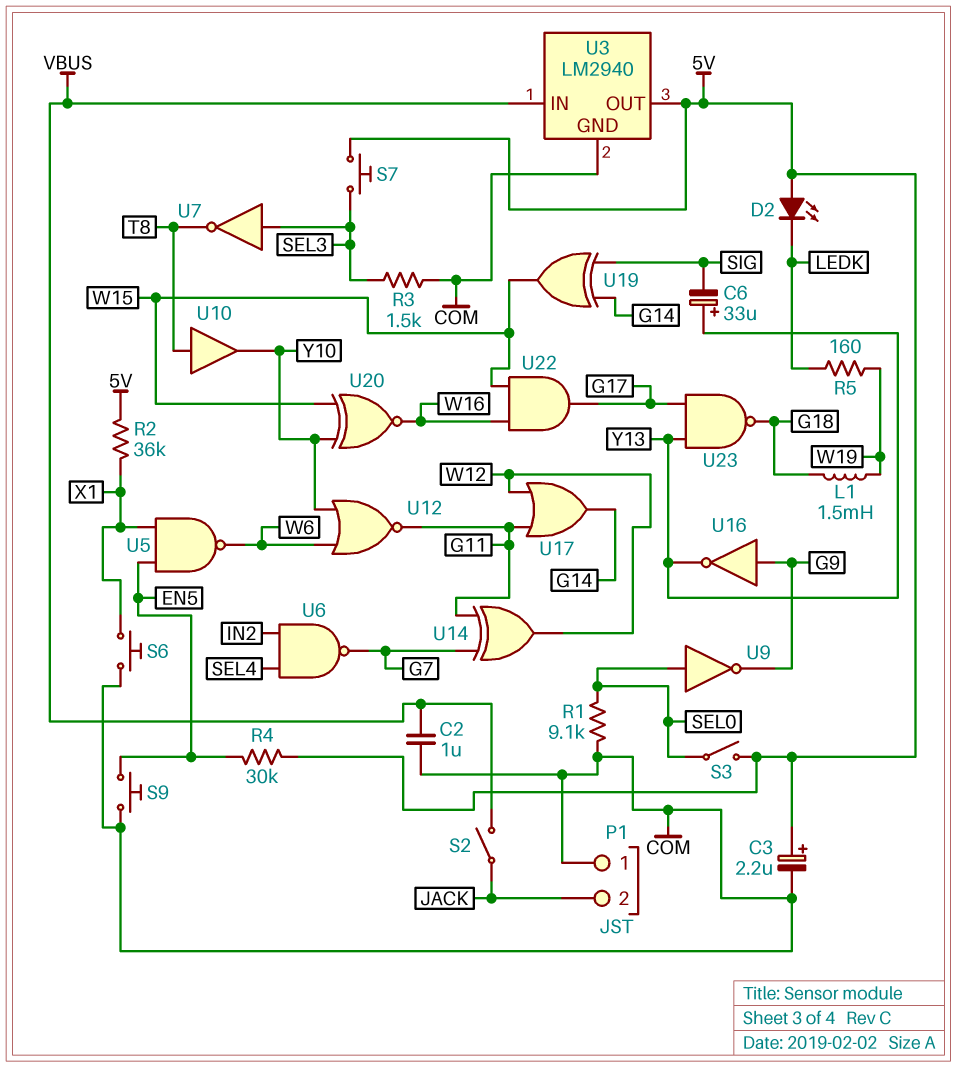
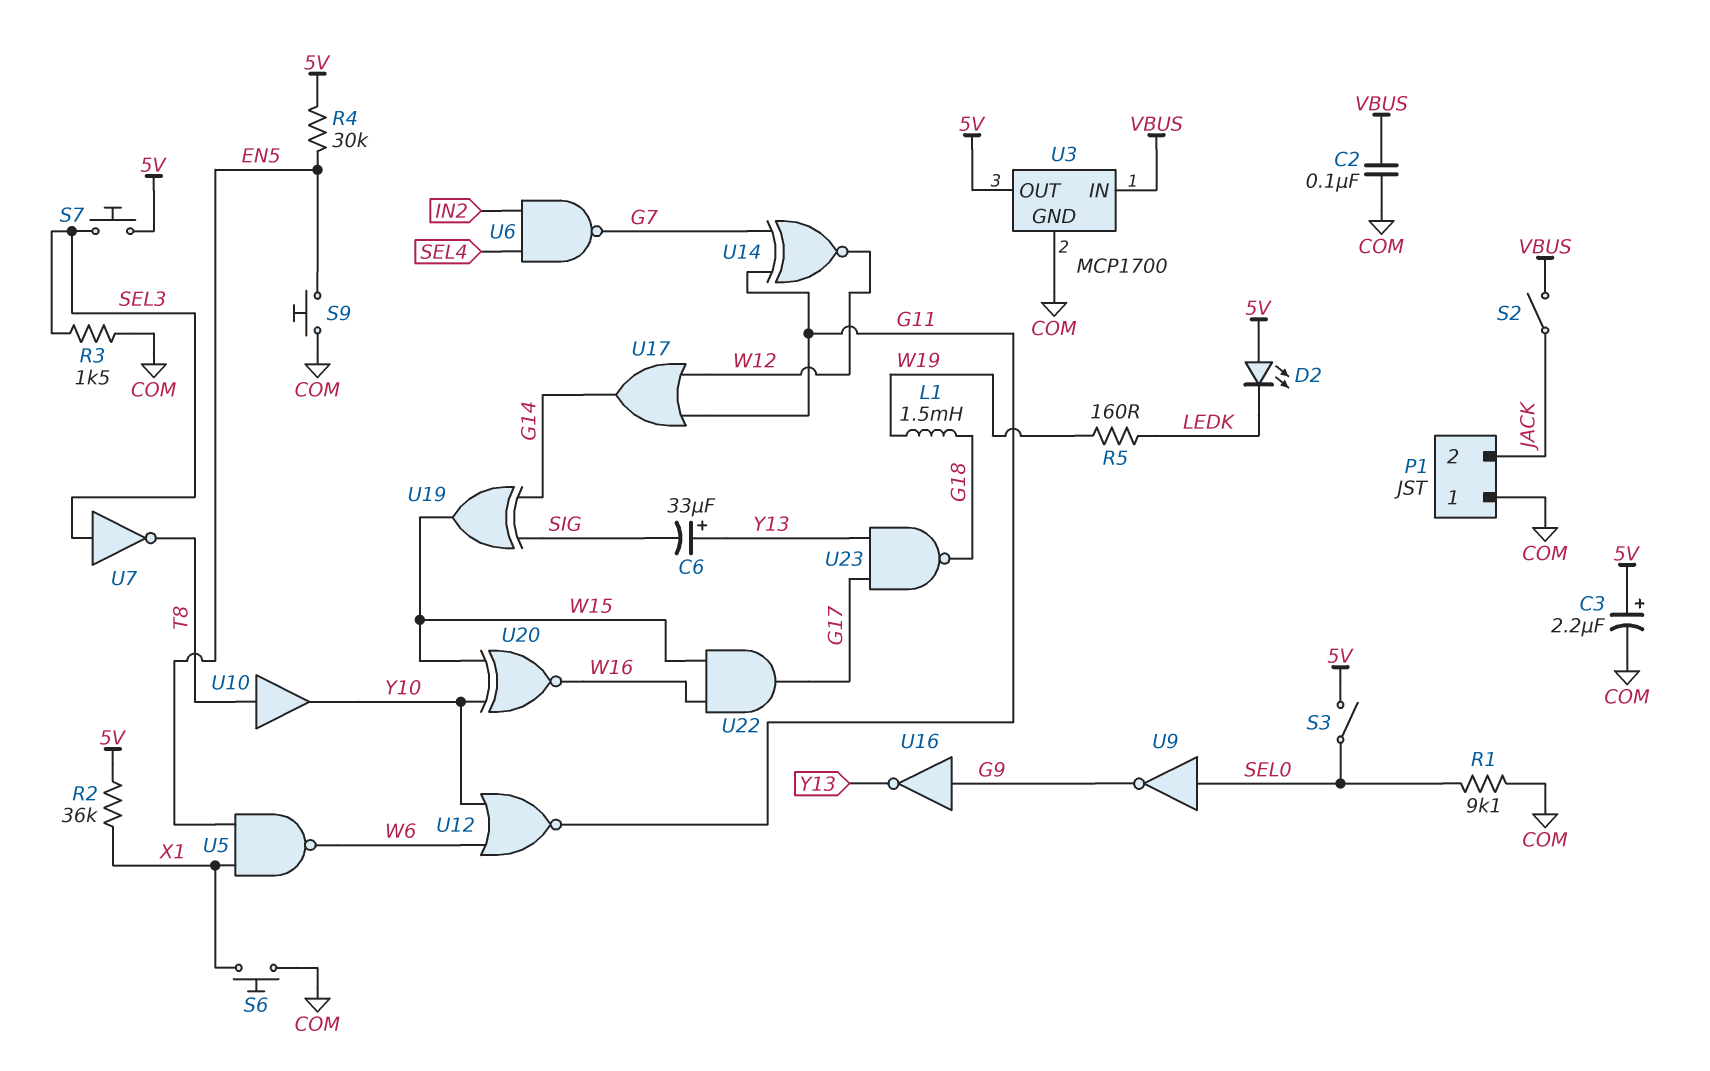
C2: 1uF (COM, VBUS) -> 100nF (COM, VBUS)
U3: LM2940 -> MCP1700
U14: XOR (in G7, in G11, out W12) -> XNOR (in G7, in G11, out W12)

